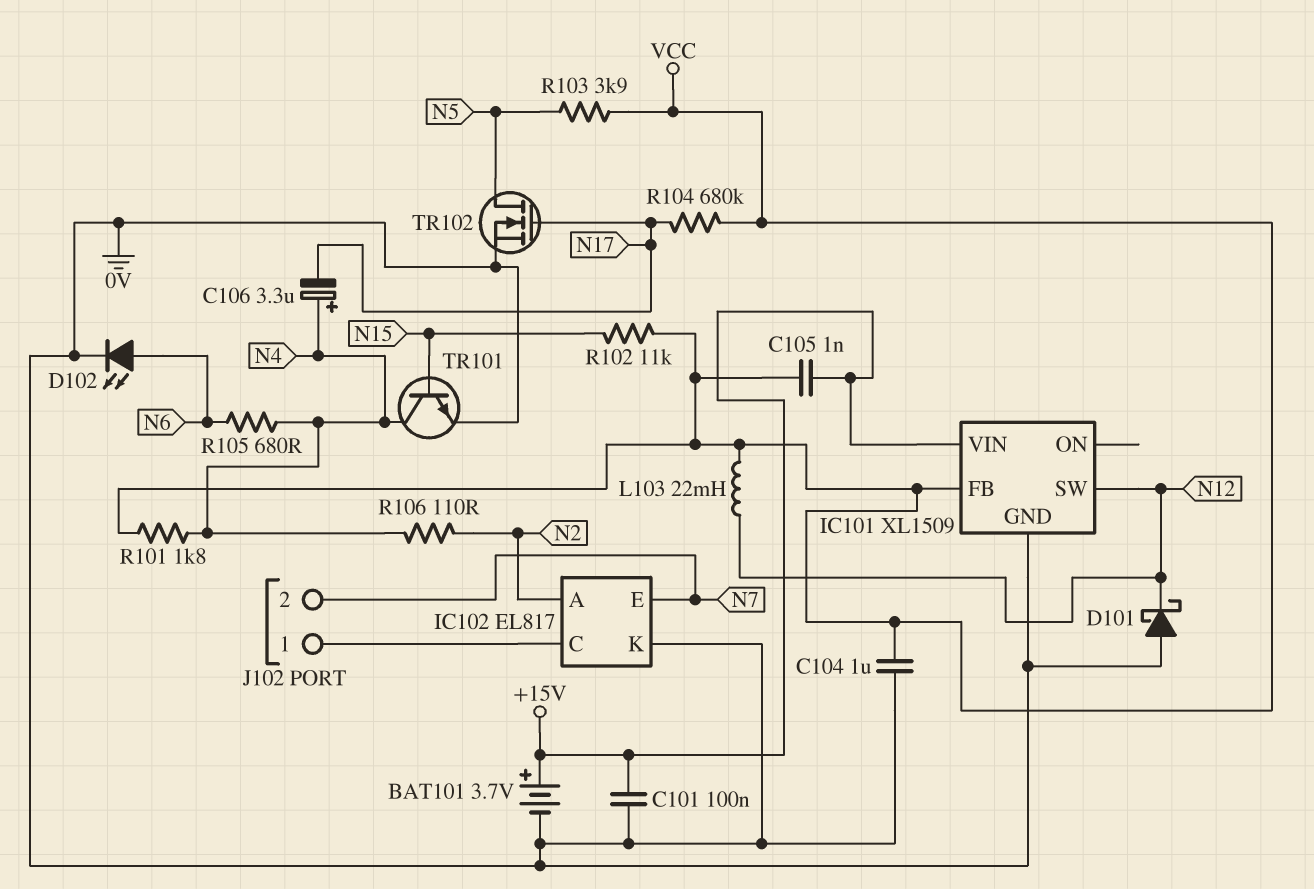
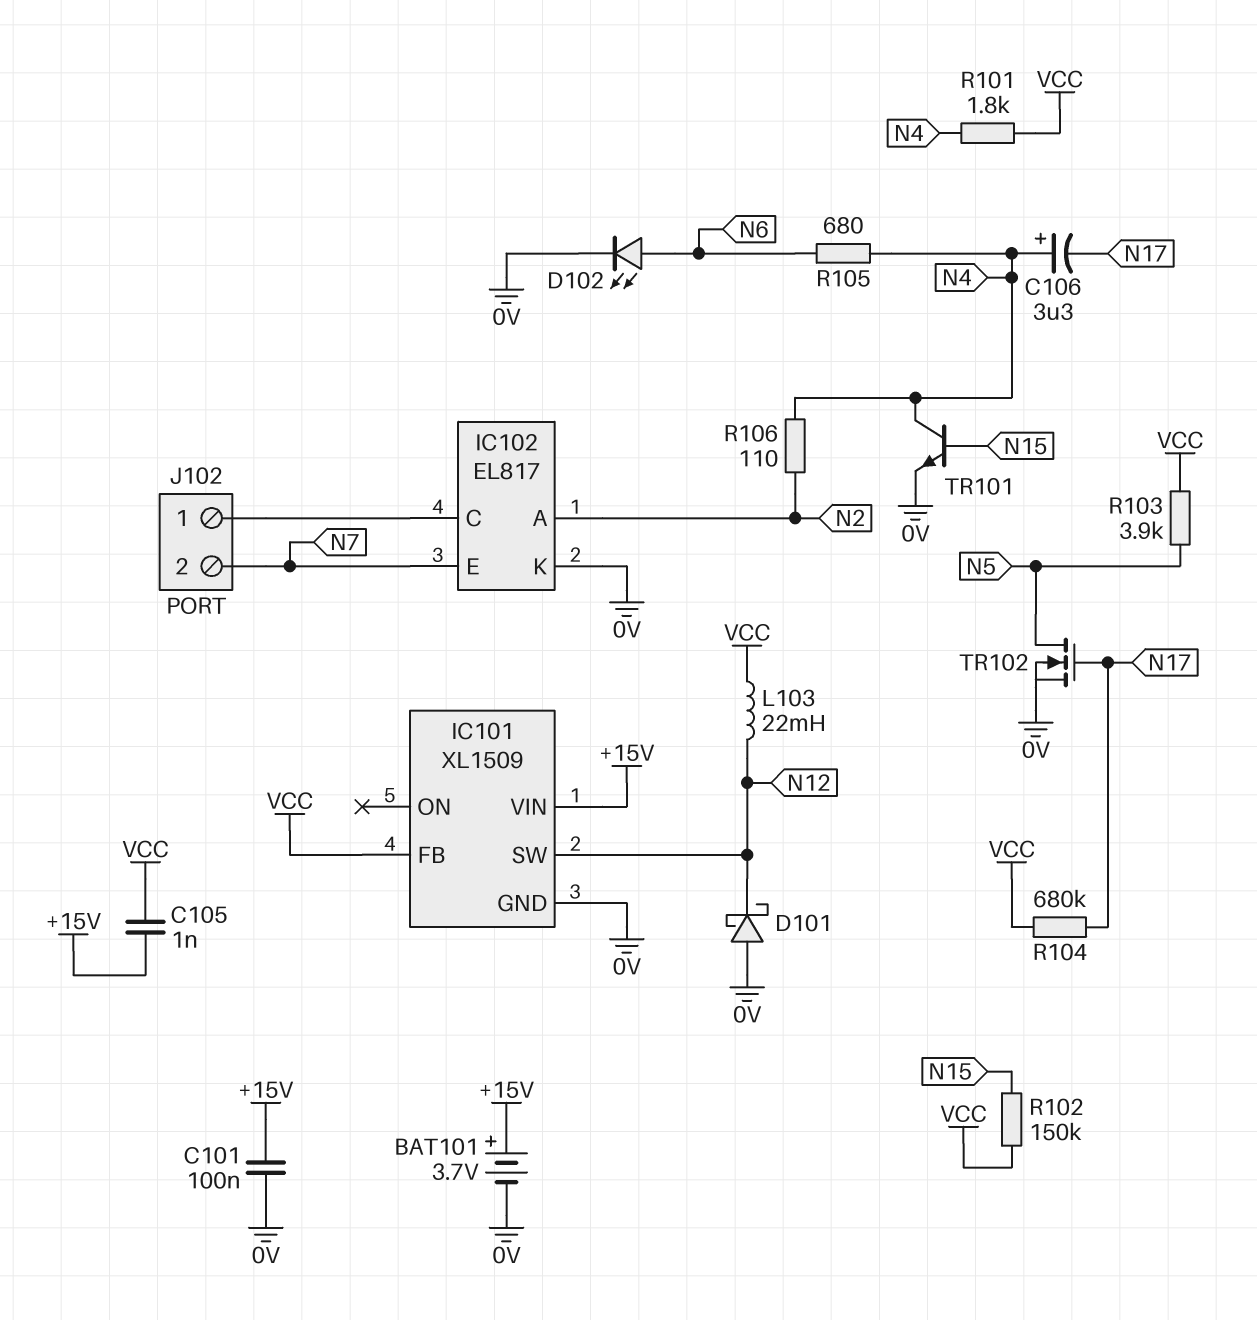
C104: 1uF (0V, VCC) -> none
R102: 11k (N15, VCC) -> 150k (N15, VCC)

